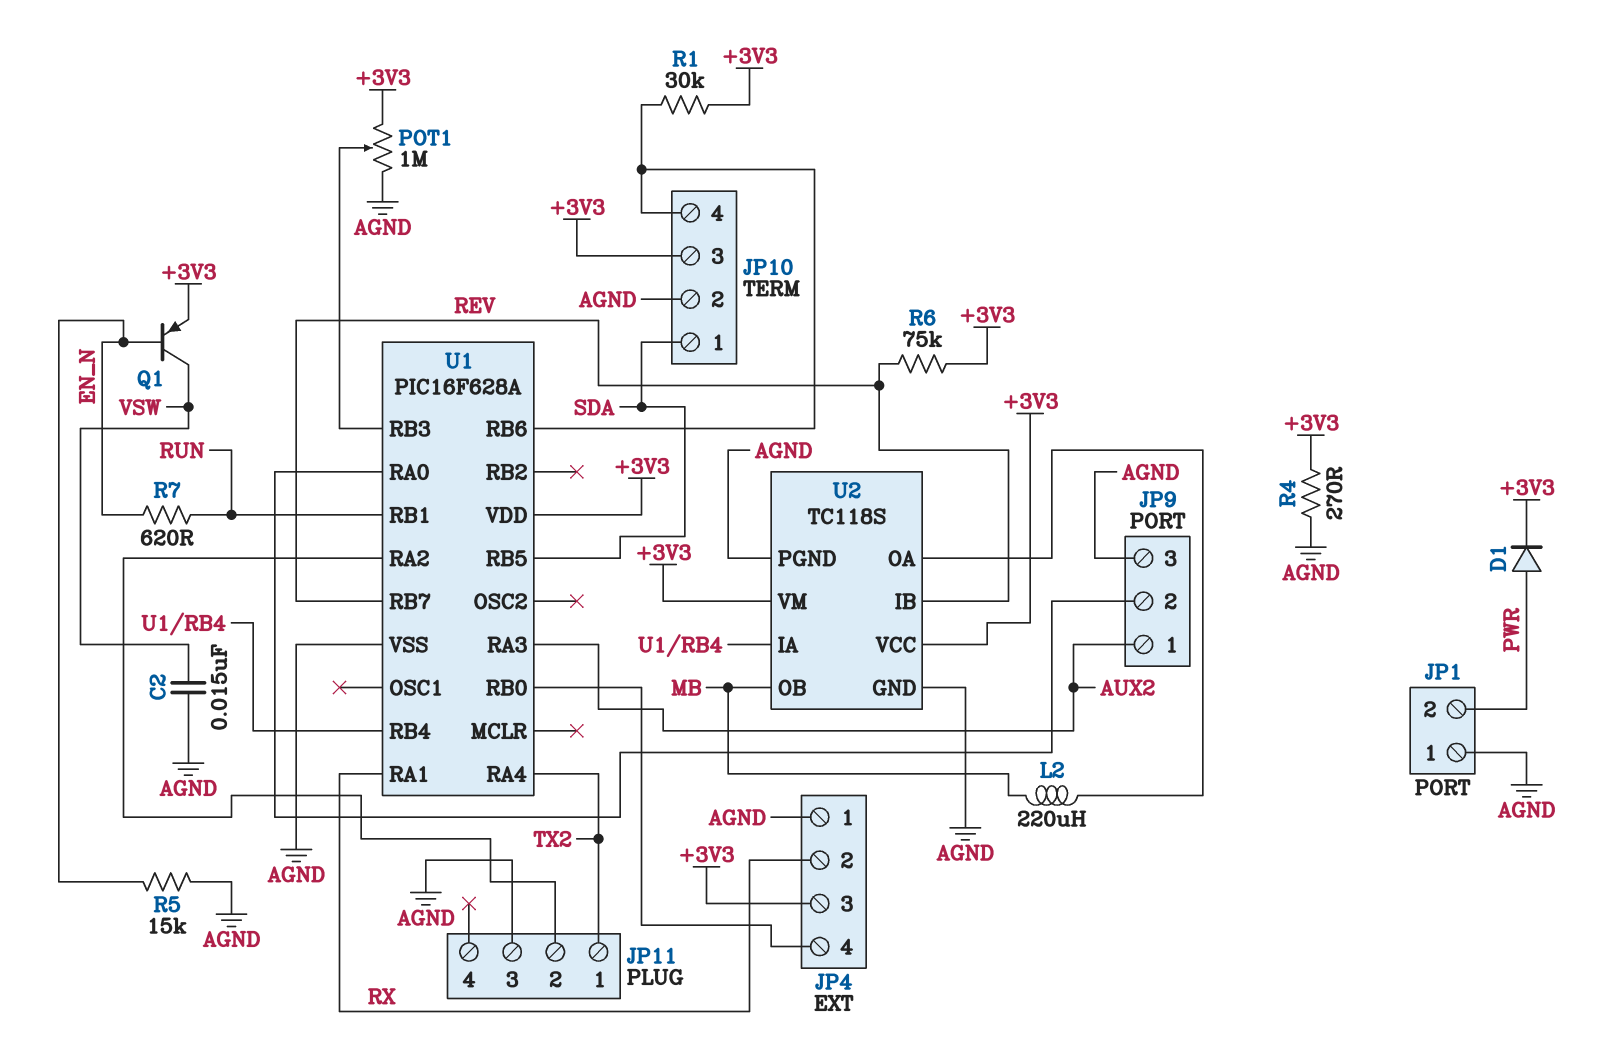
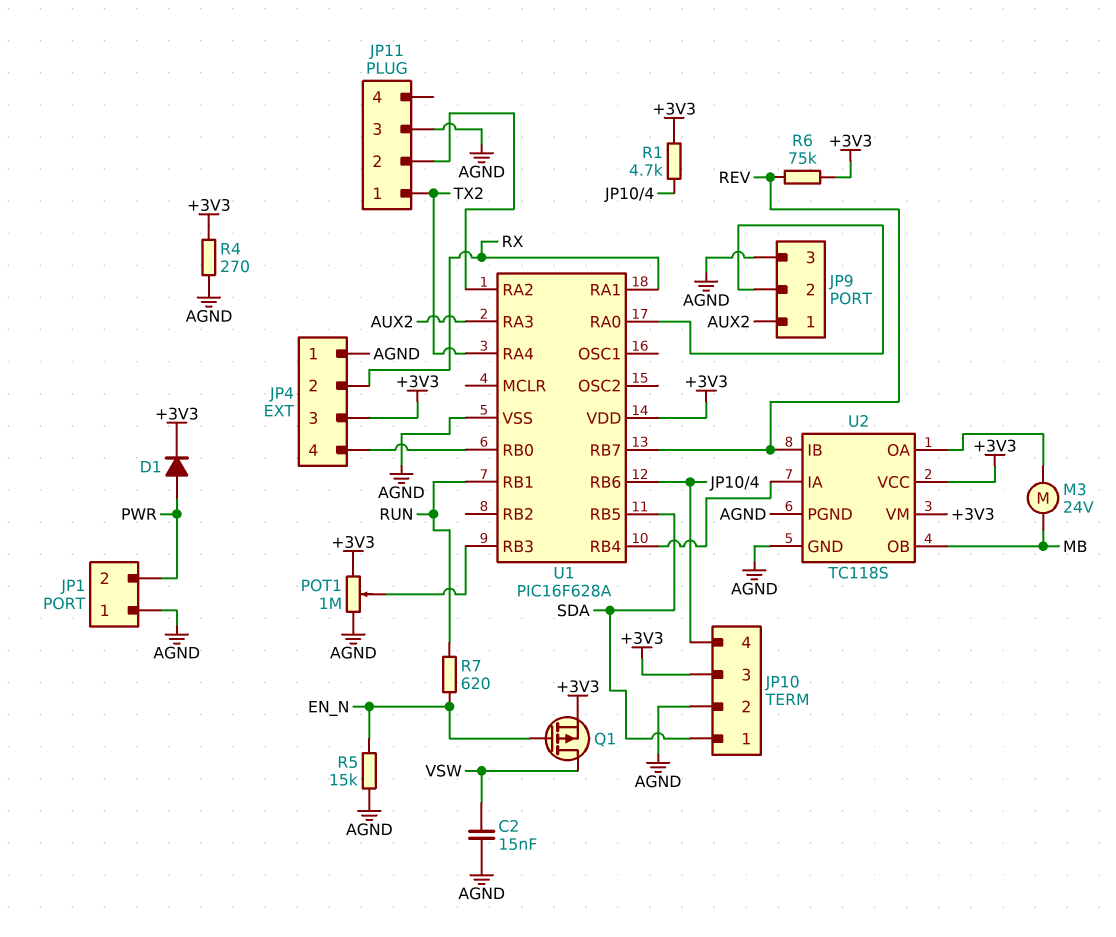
L2: 220uH (MB, U2/OA) -> none
M3: none -> motor 24V (MB, U2/OA)
Q1: PNP (B EN_N, C VSW, E +3V3) -> PMOS (G EN_N, D VSW, S +3V3)
R1: 30k (+3V3, JP10/4) -> 4.7k (+3V3, JP10/4)

